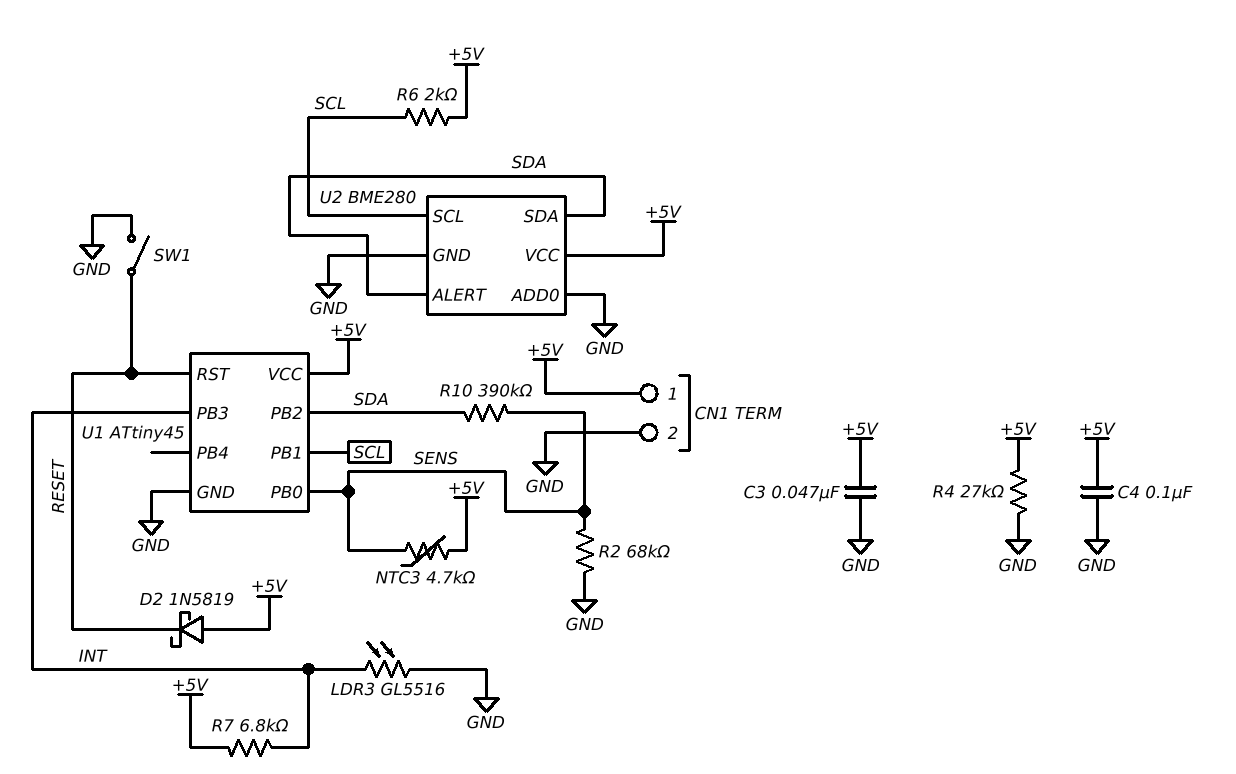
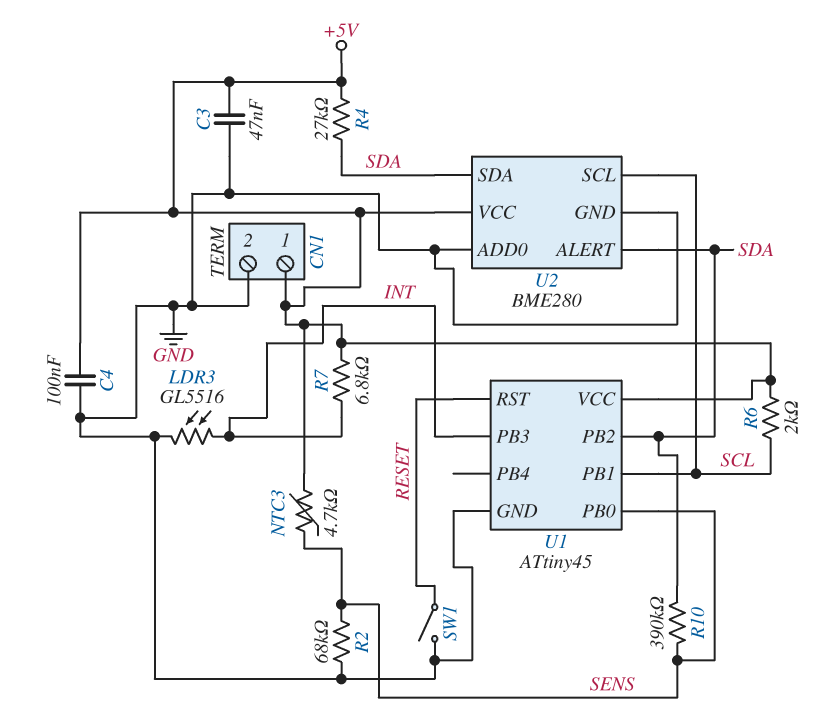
D2: schottky 1N5819 (A +5V, K RESET) -> none
R4: 27k (+5V, GND) -> 27k (+5V, SDA)

